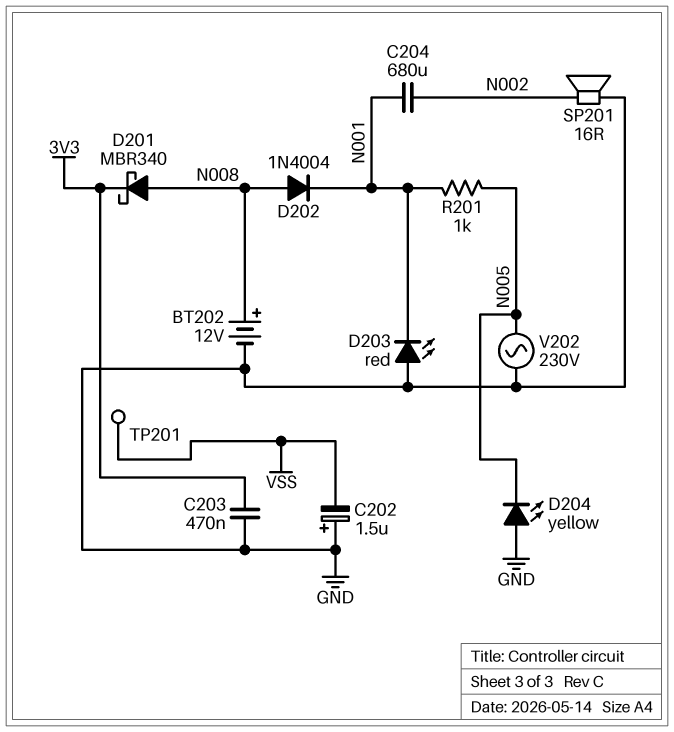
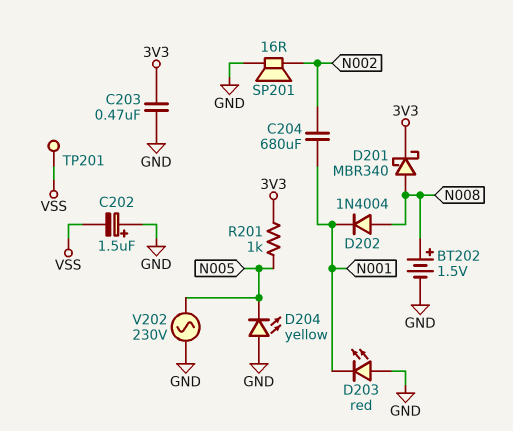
BT202: 12V (plus N008, minus GND) -> 1.5V (plus N008, minus GND)
R201: 1k (N001, N005) -> 1k (3V3, N005)

